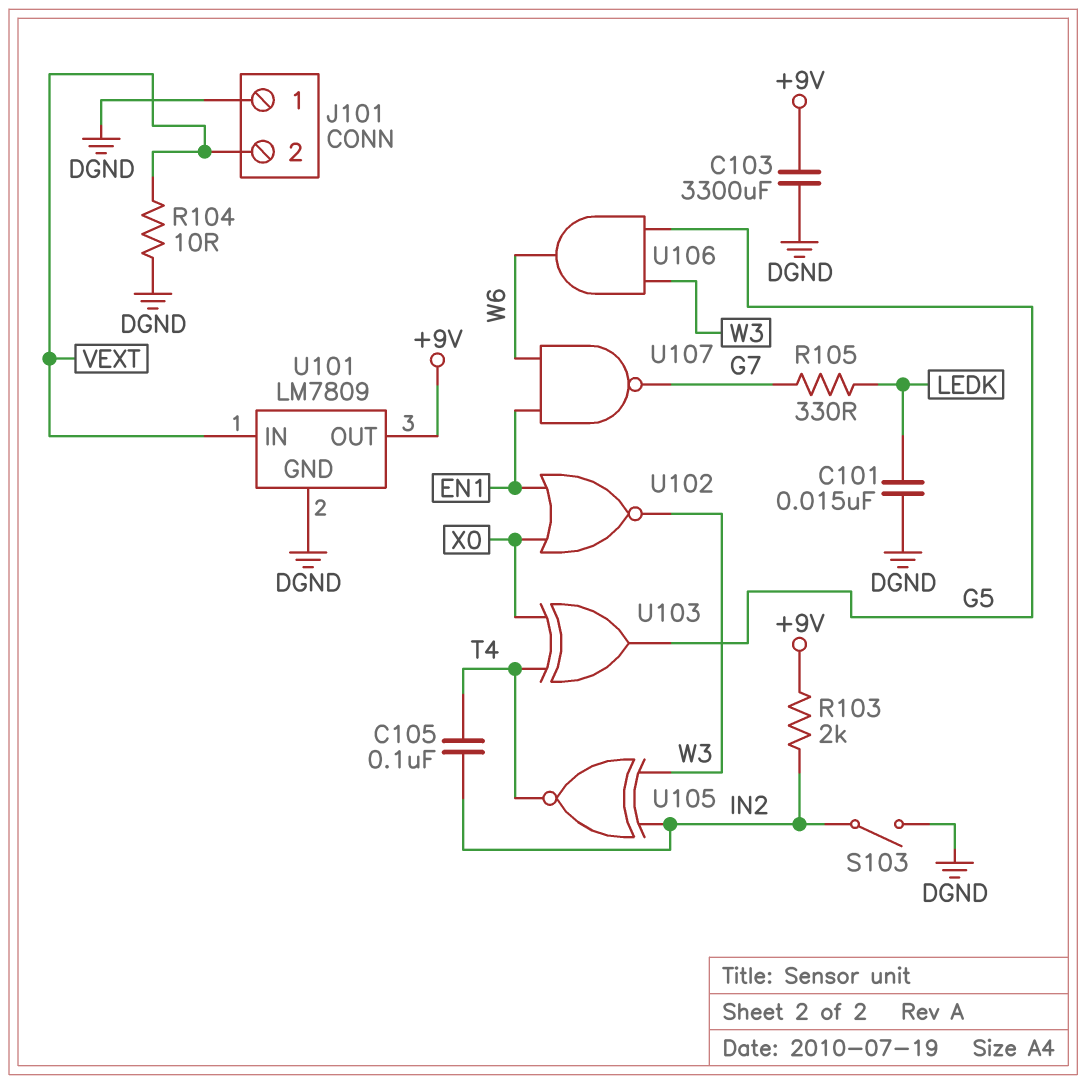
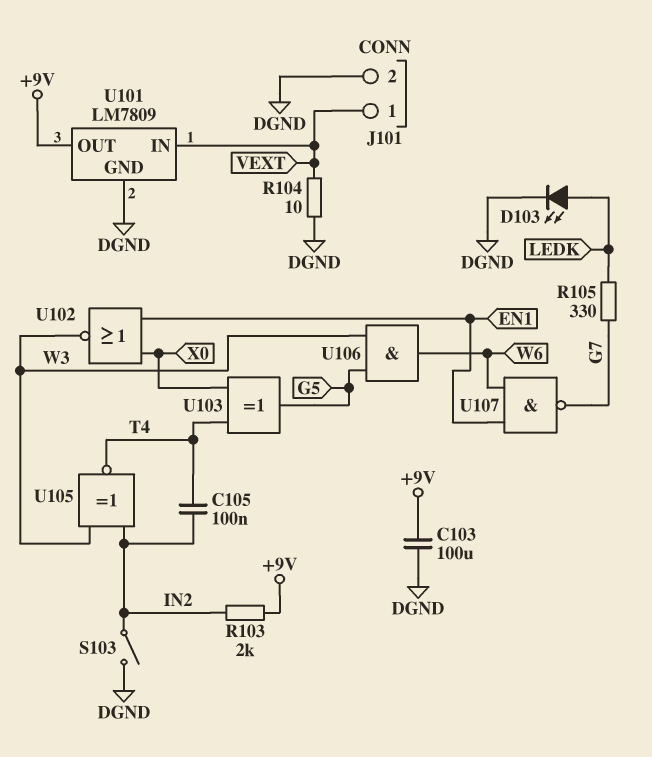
C101: 15nF (DGND, LEDK) -> none
C103: 3300uF (+9V, DGND) -> 100uF (+9V, DGND)
D103: none -> LED (A LEDK, K DGND)
J101 pin 1: DGND -> VEXT
J101 pin 2: VEXT -> DGND

